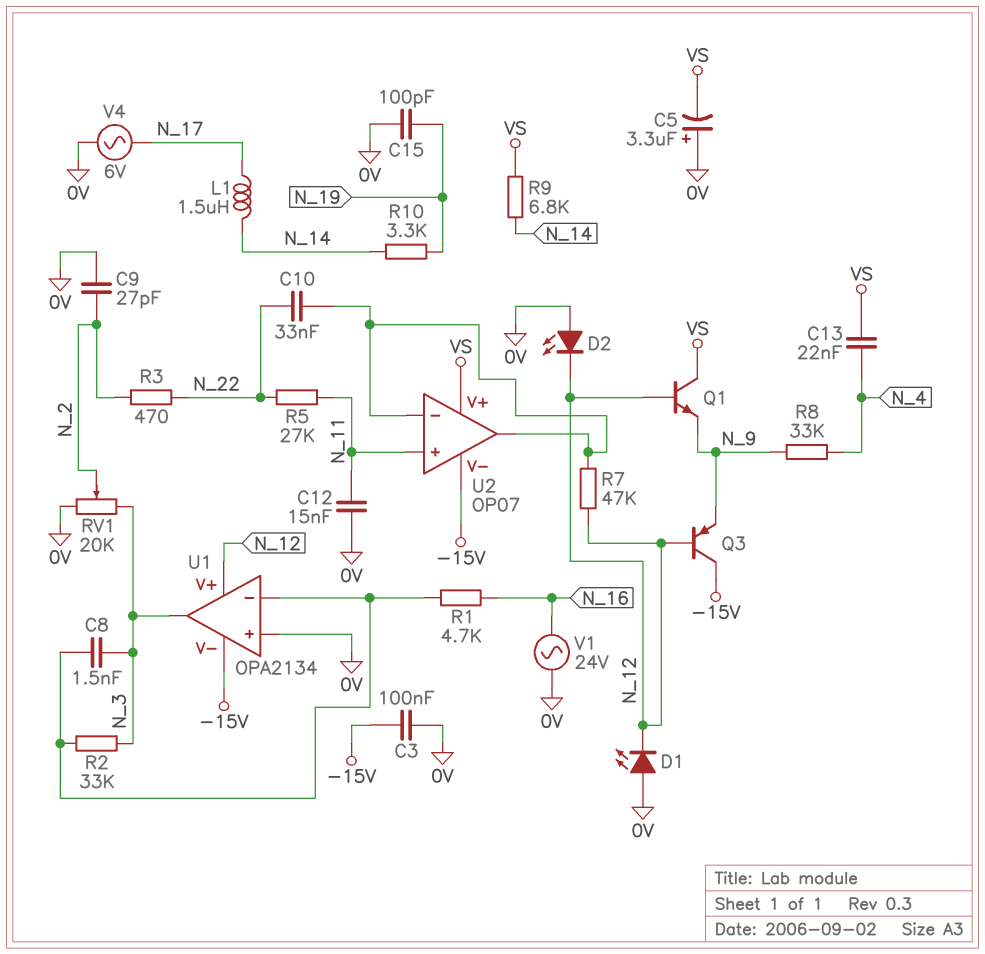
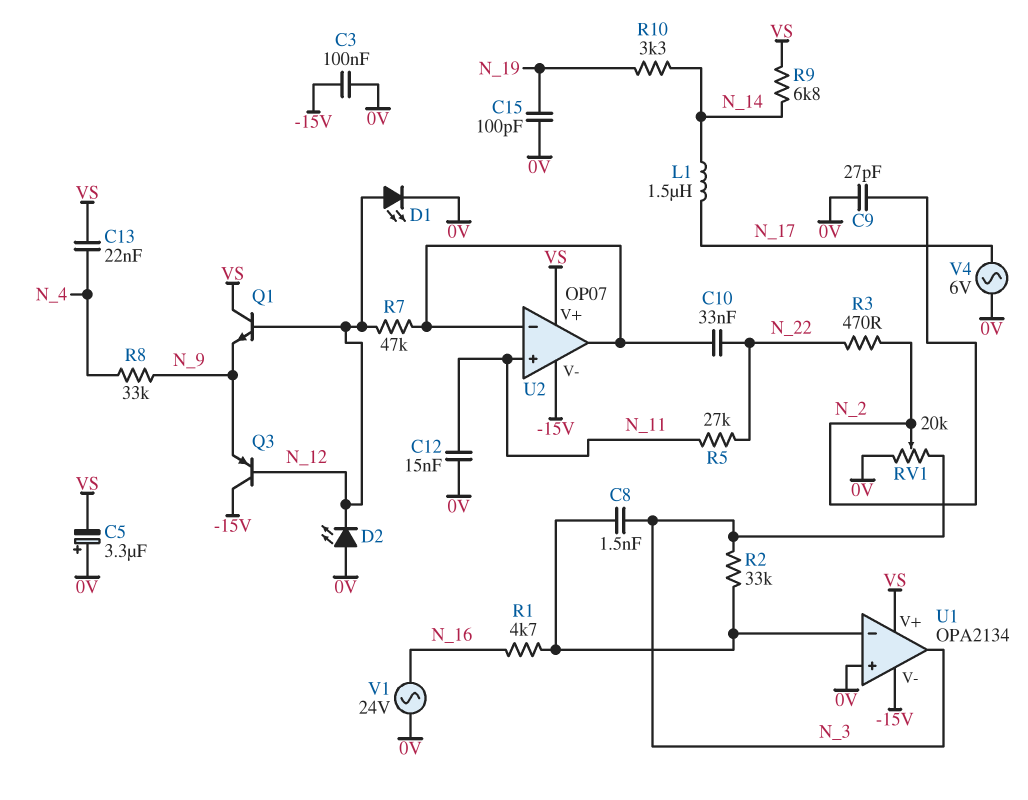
D1: LED (A 0V, K N_12) -> LED (A N_12, K 0V)
U1 pin V+: N_12 -> VS

